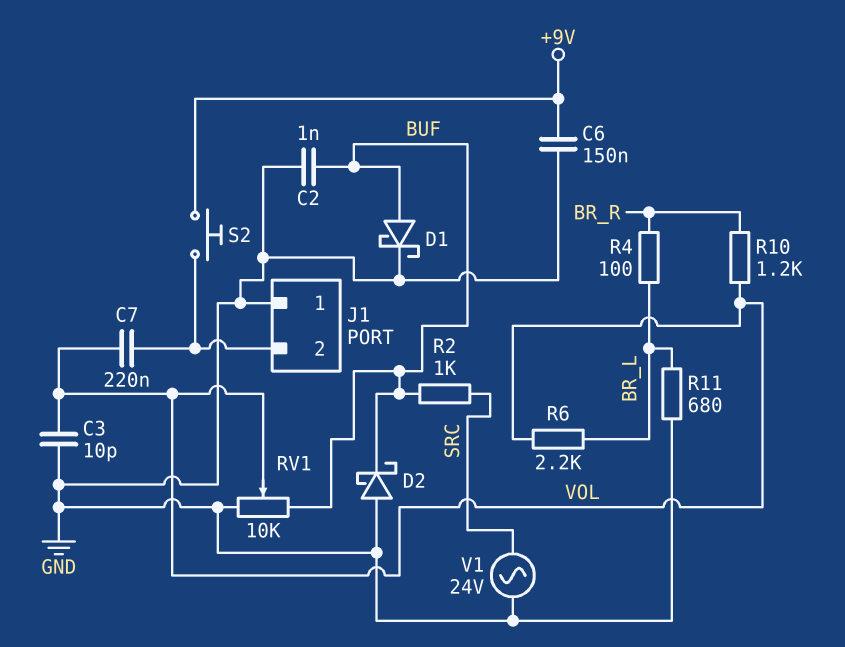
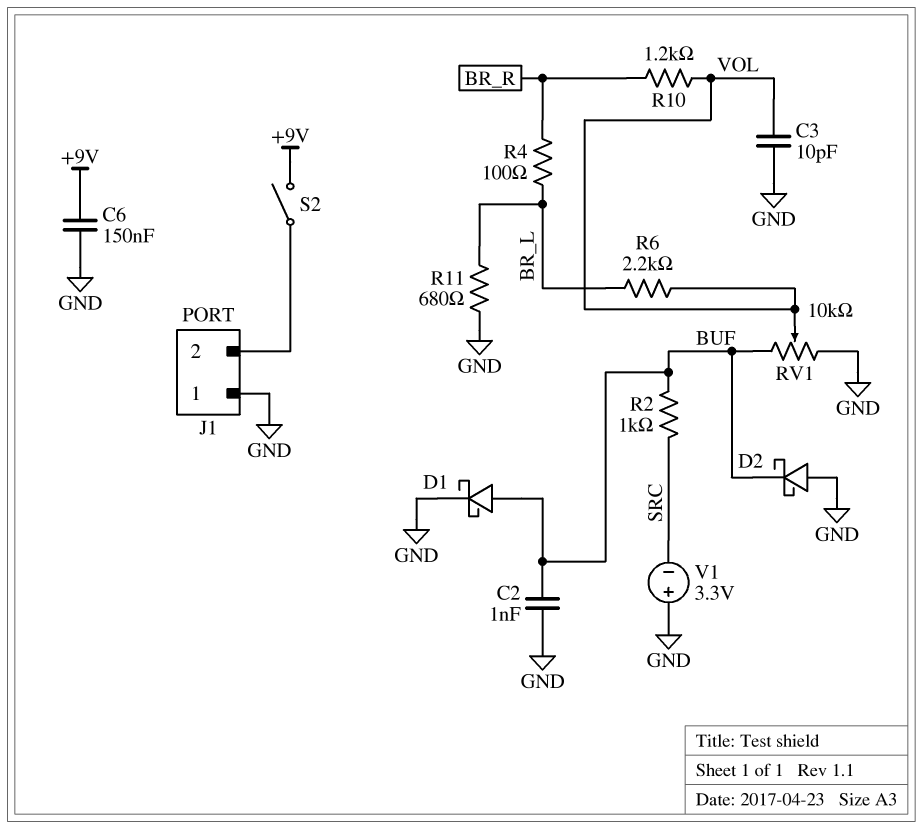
C7: 220nF (J1/2, VOL) -> none
S2: button (+9V, J1/2) -> switch (+9V, J1/2)
V1: AC 24V (GND, SRC) -> 3.3V (plus GND, minus SRC)

